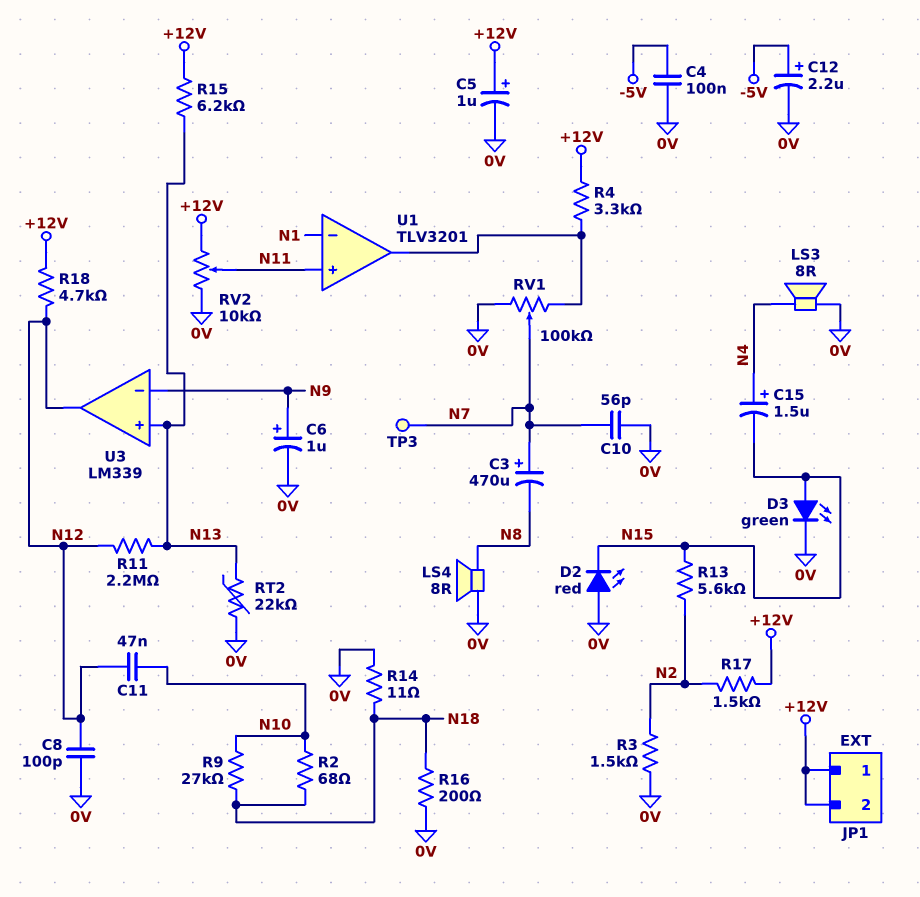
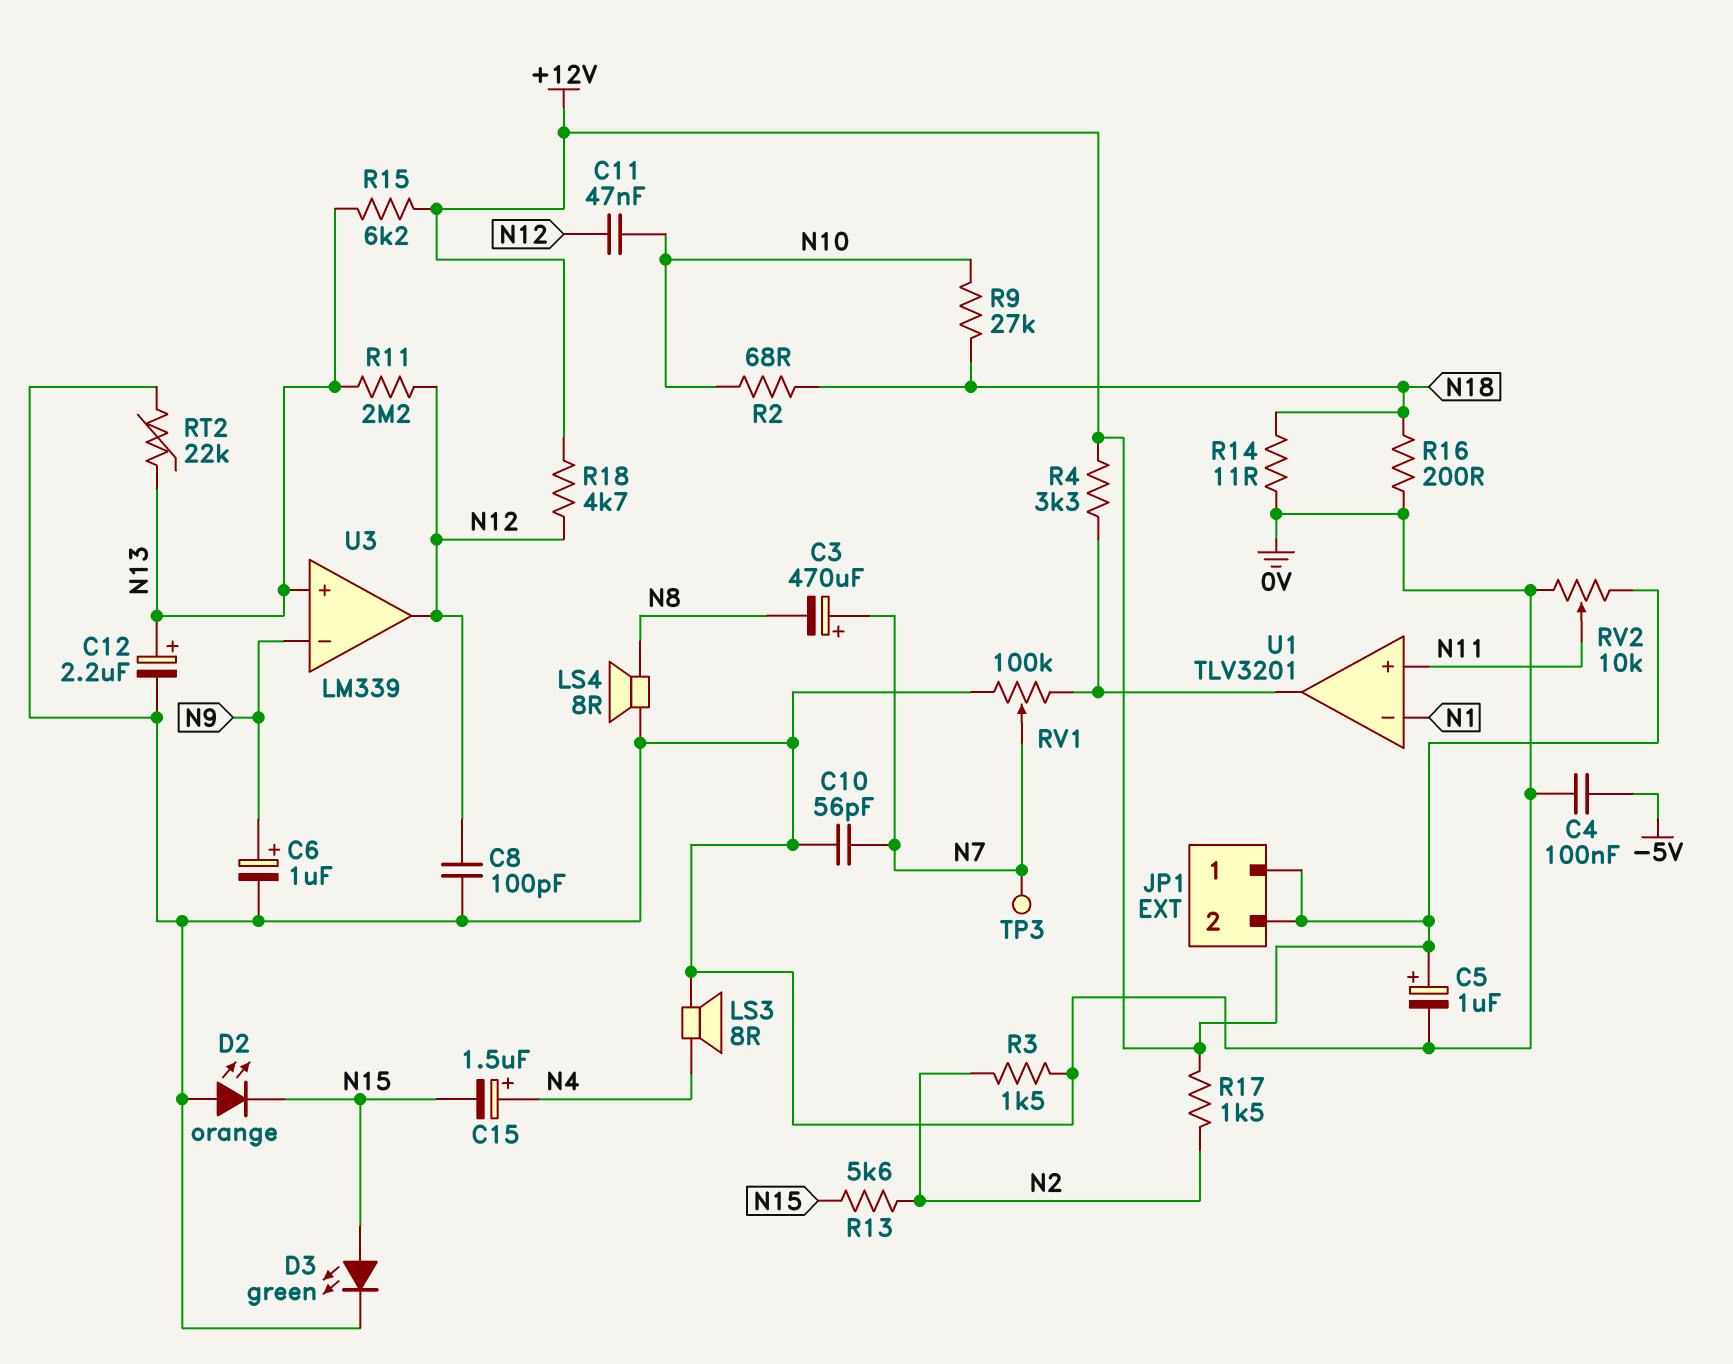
C12: 2.2uF (plus -5V, minus 0V) -> 2.2uF (plus N13, minus 0V)
D2: LED red (A 0V, K N15) -> LED orange (A 0V, K N15)

